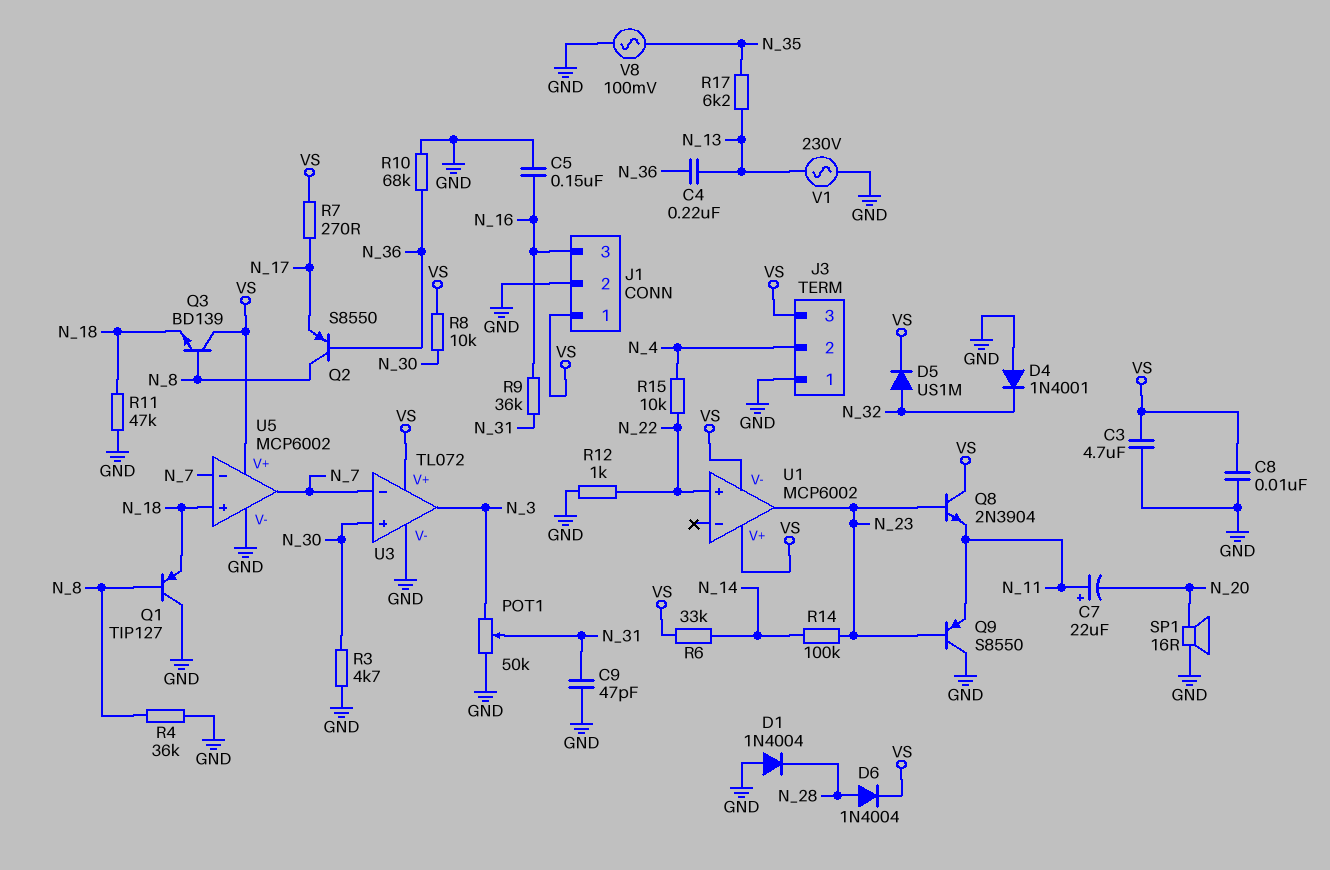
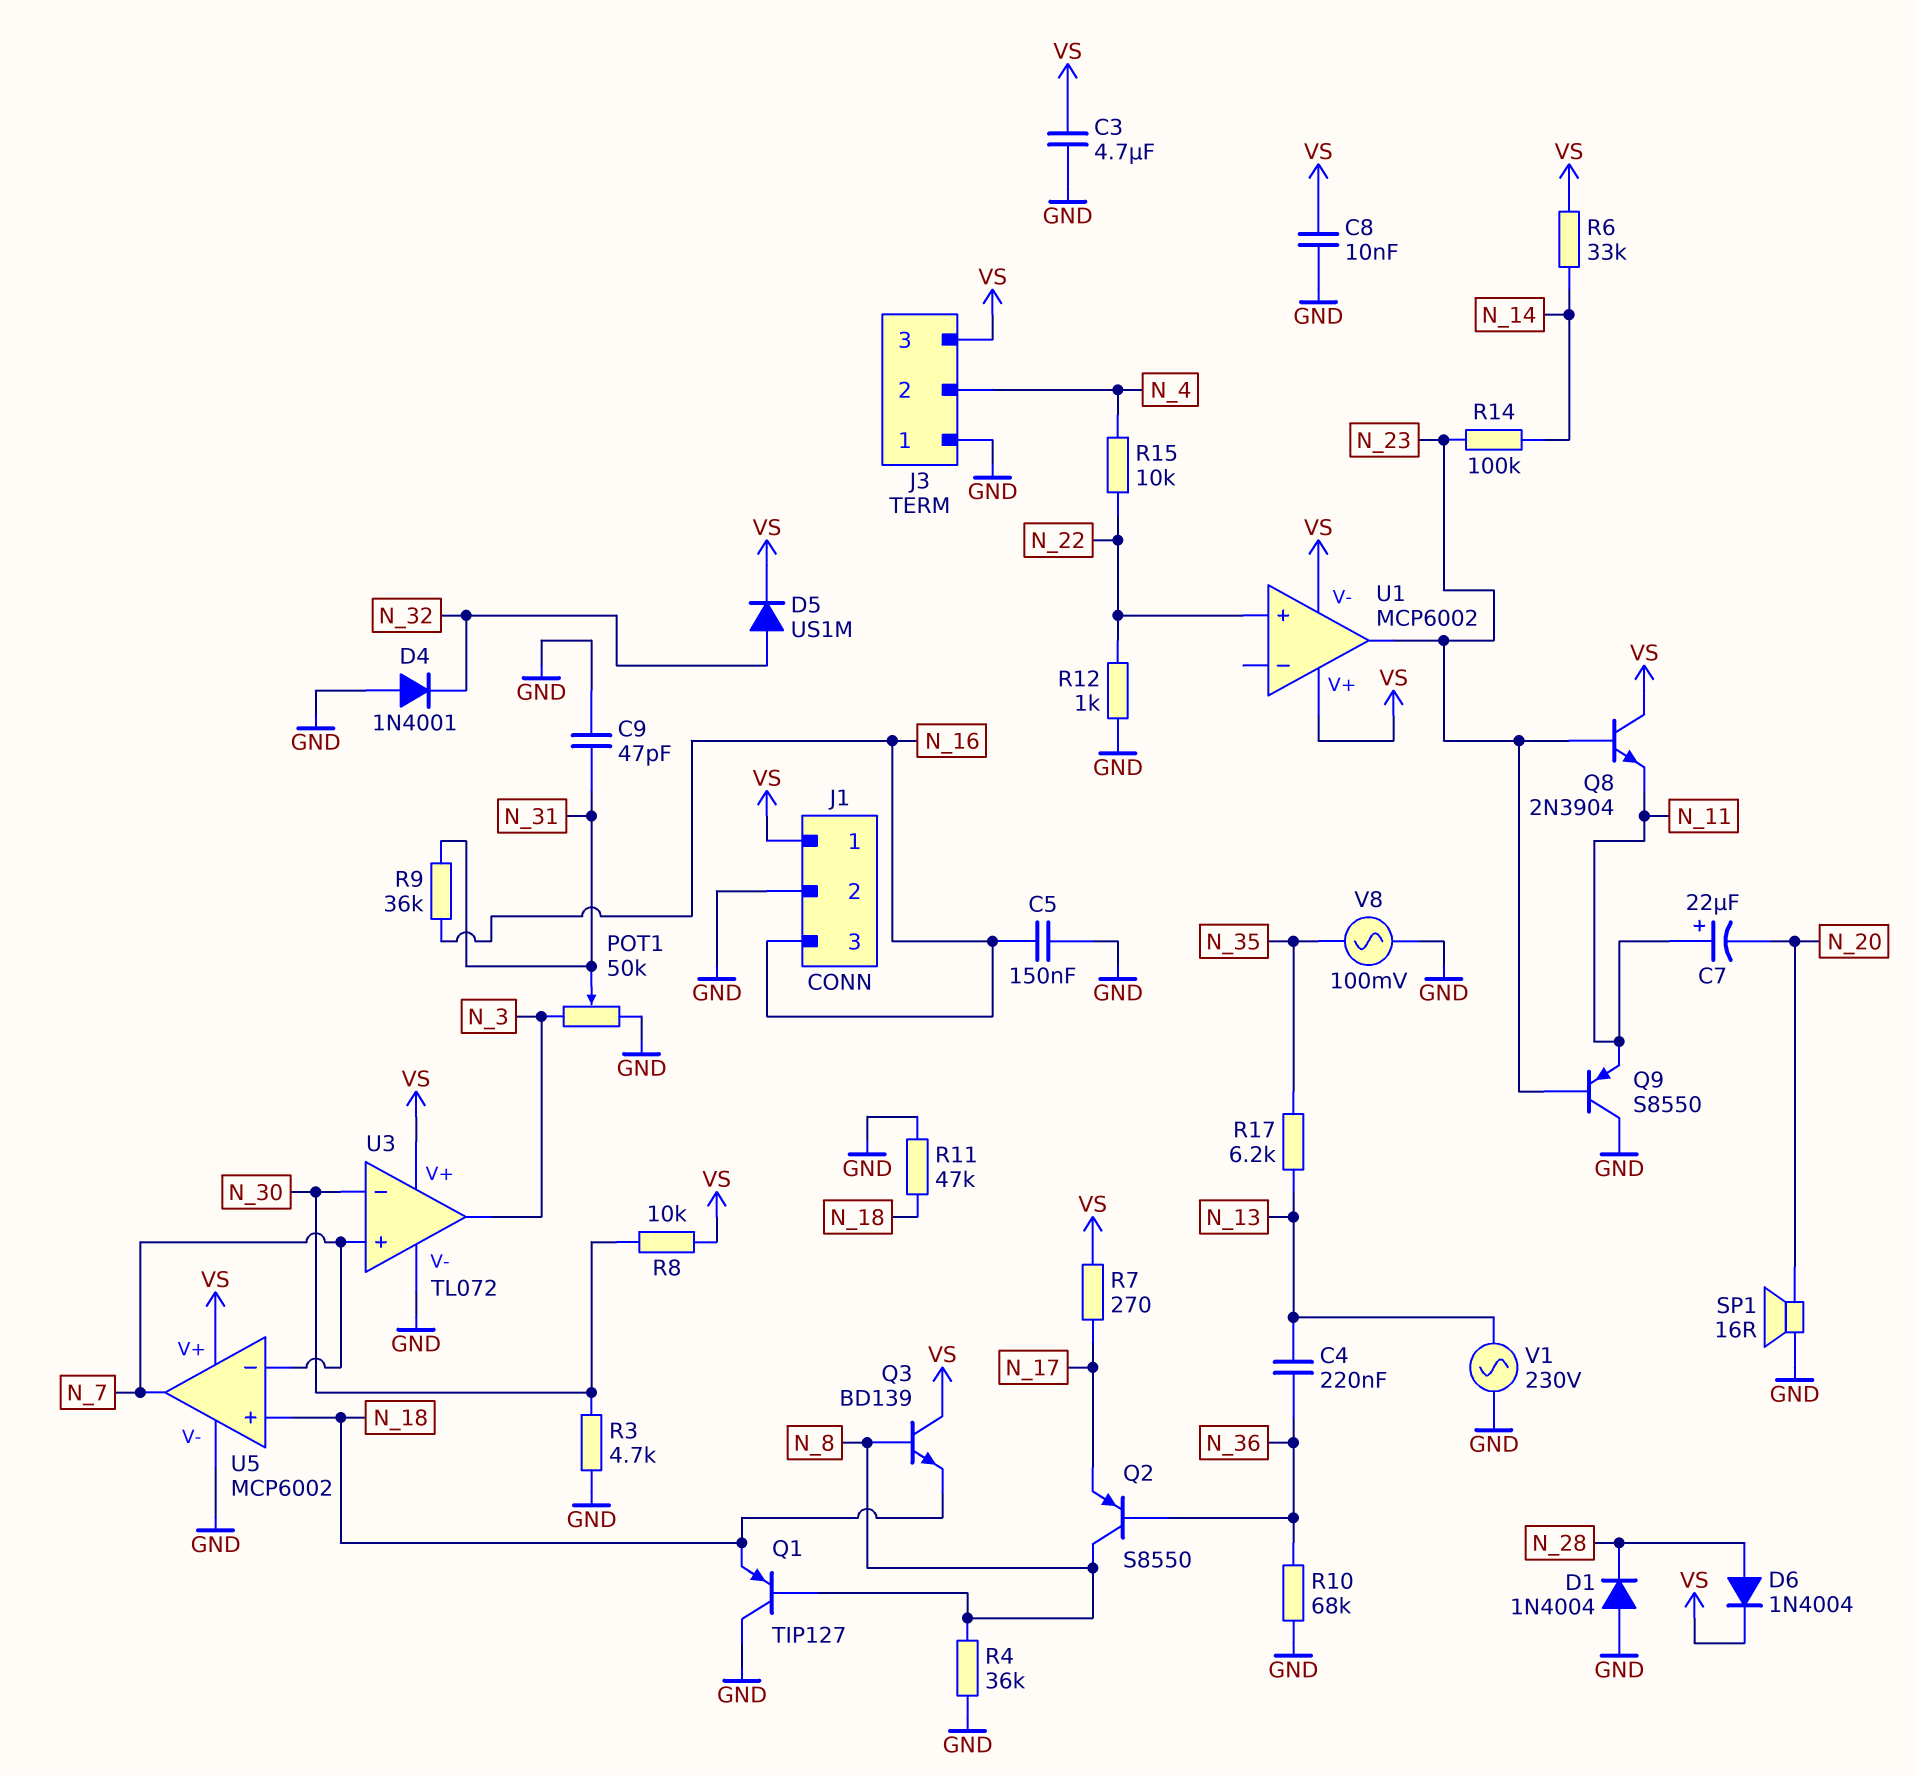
U3 pin in+: N_30 -> N_7
U3 pin in-: N_7 -> N_30

